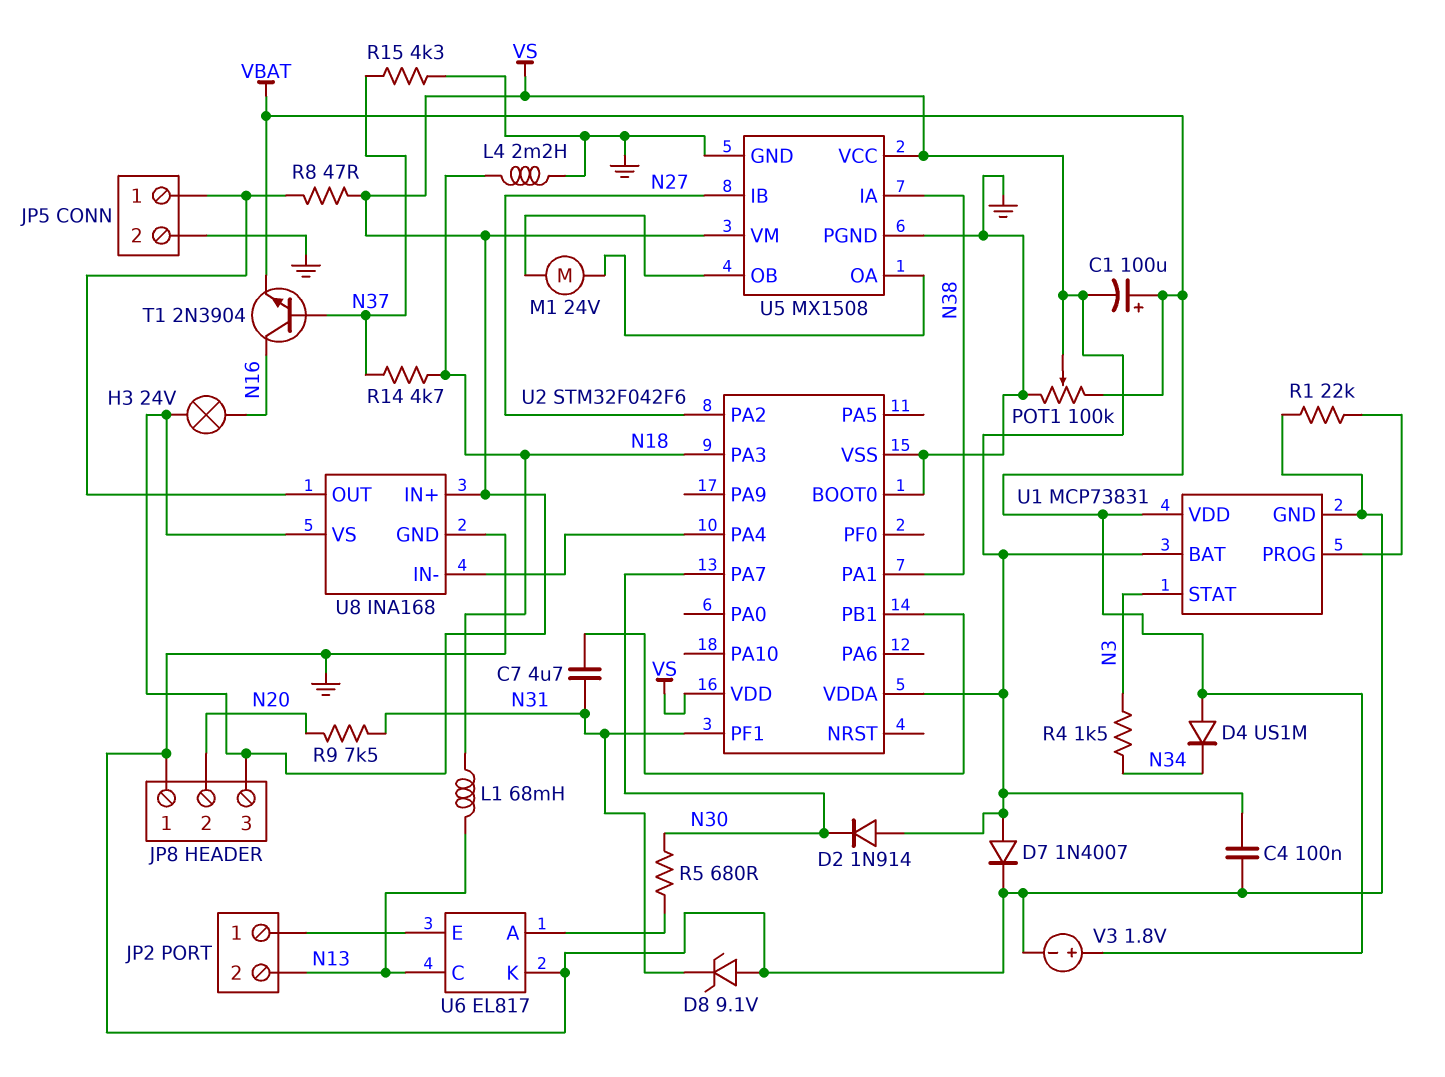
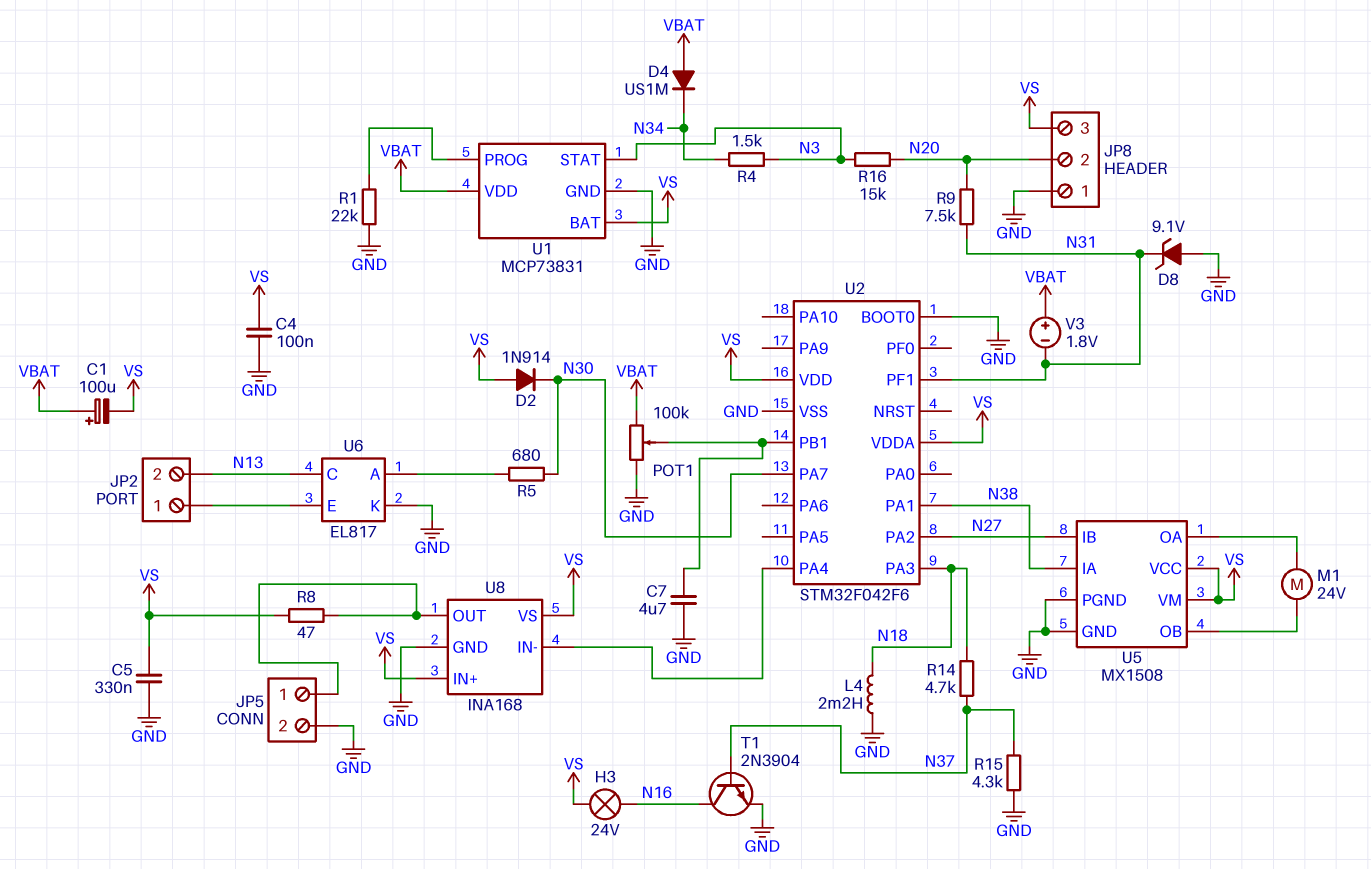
C5: none -> 330nF (GND, VS)
C7: 4.7uF (N31, U2/PB1) -> 4.7uF (GND, U2/PB1)
D7: diode 1N4007 (A VS, K GND) -> none
L1: 68mH (N13, N18) -> none
POT1: 100k (GND, VBAT, wiper VS) -> 100k (GND, VBAT, wiper U2/PB1)
R16: none -> 15k (N3, N20)
T1: NPN 2N3904 (B N37, C N16, E VBAT) -> NPN 2N3904 (B N37, C N16, E GND)
V3: 1.8V (plus VBAT, minus GND) -> 1.8V (plus VBAT, minus N31)

